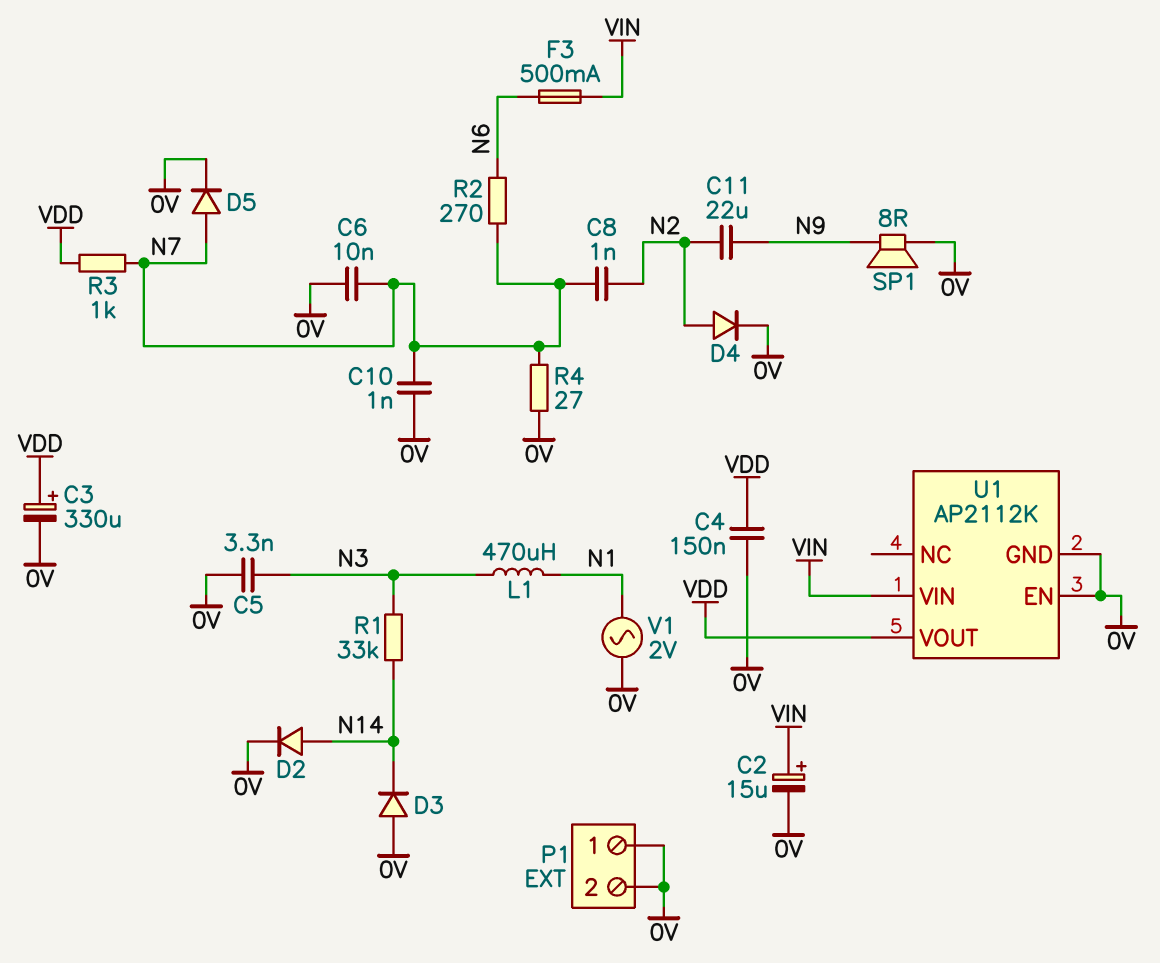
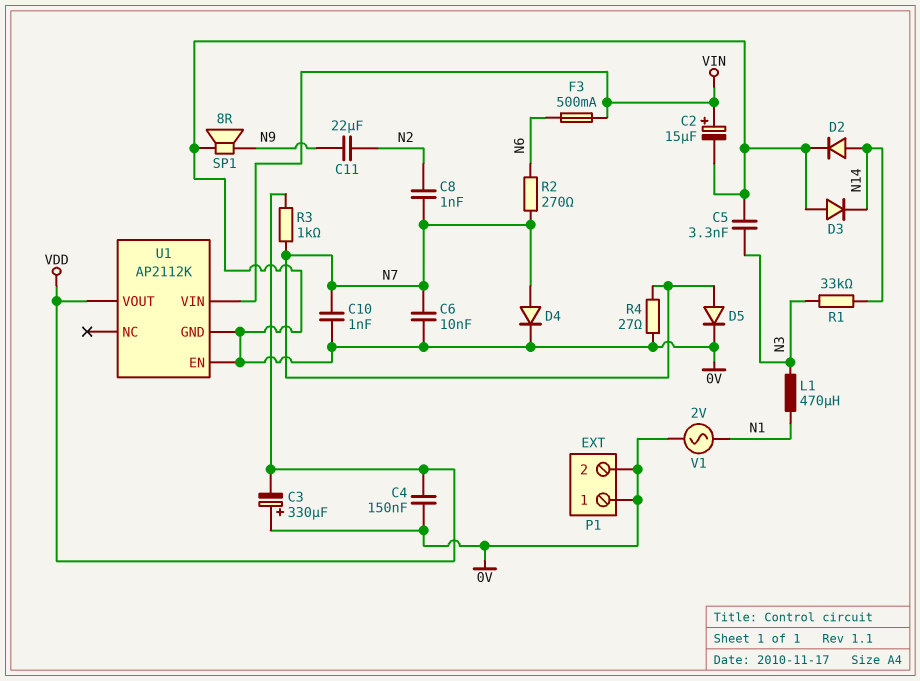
C3: 330uF (plus VDD, minus 0V) -> 330uF (plus 0V, minus VDD)
D4: diode (A N2, K 0V) -> diode (A N7, K 0V)

